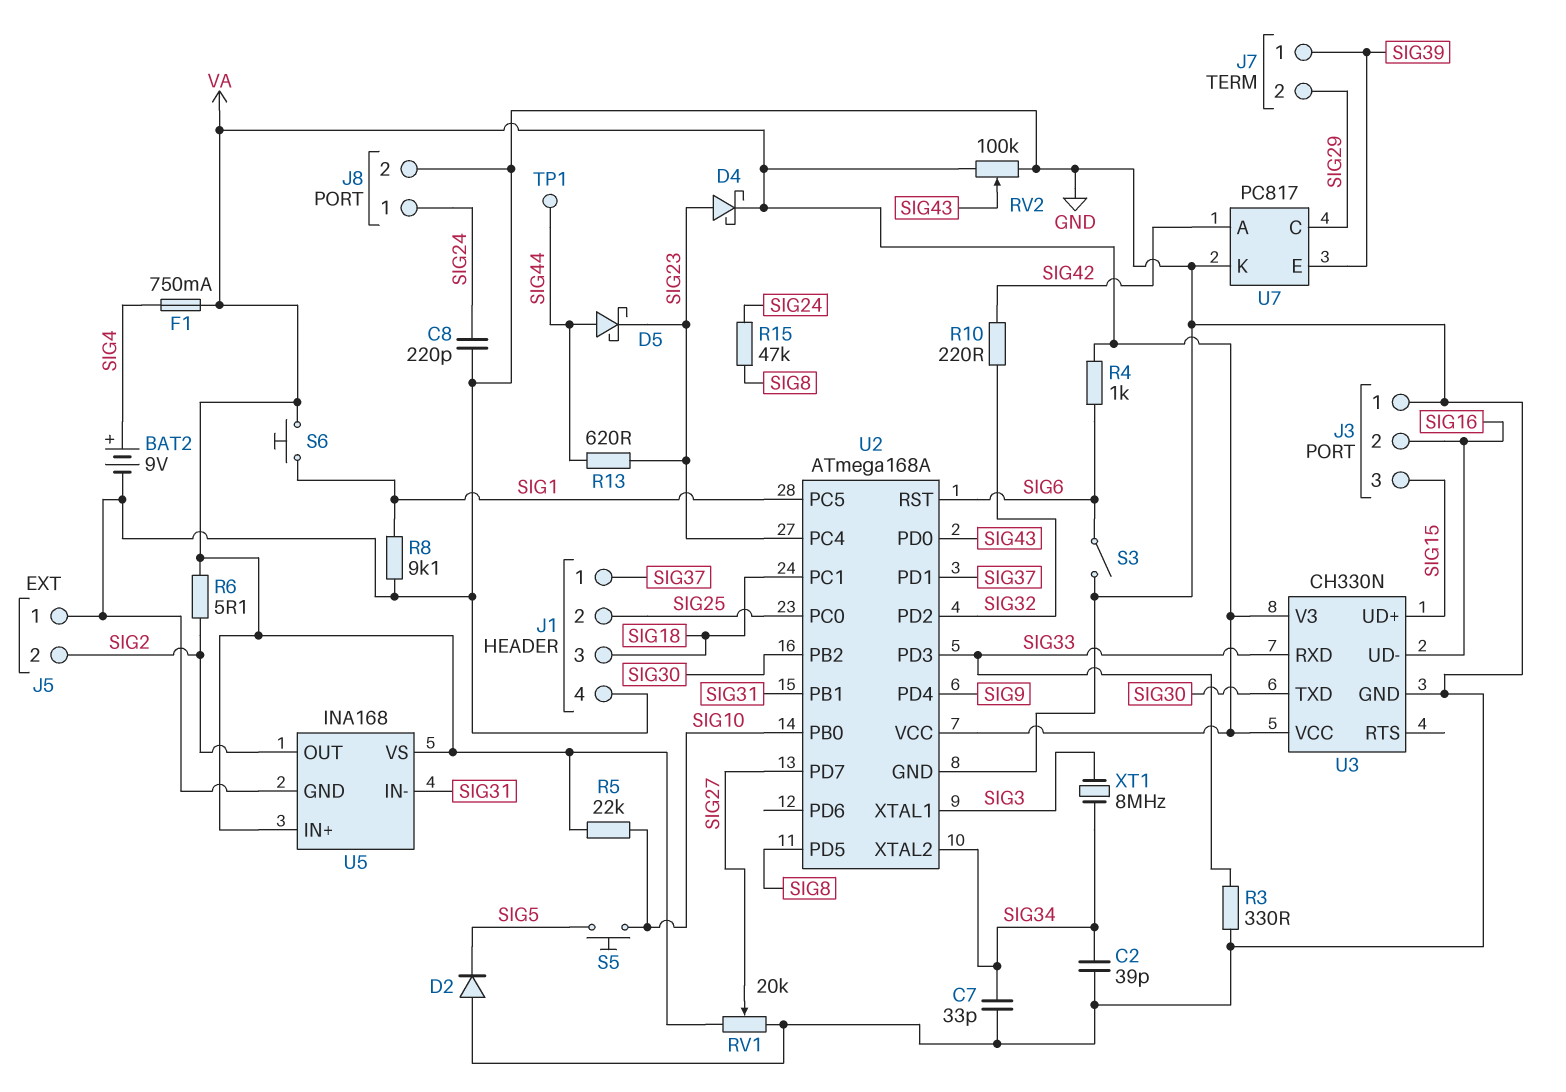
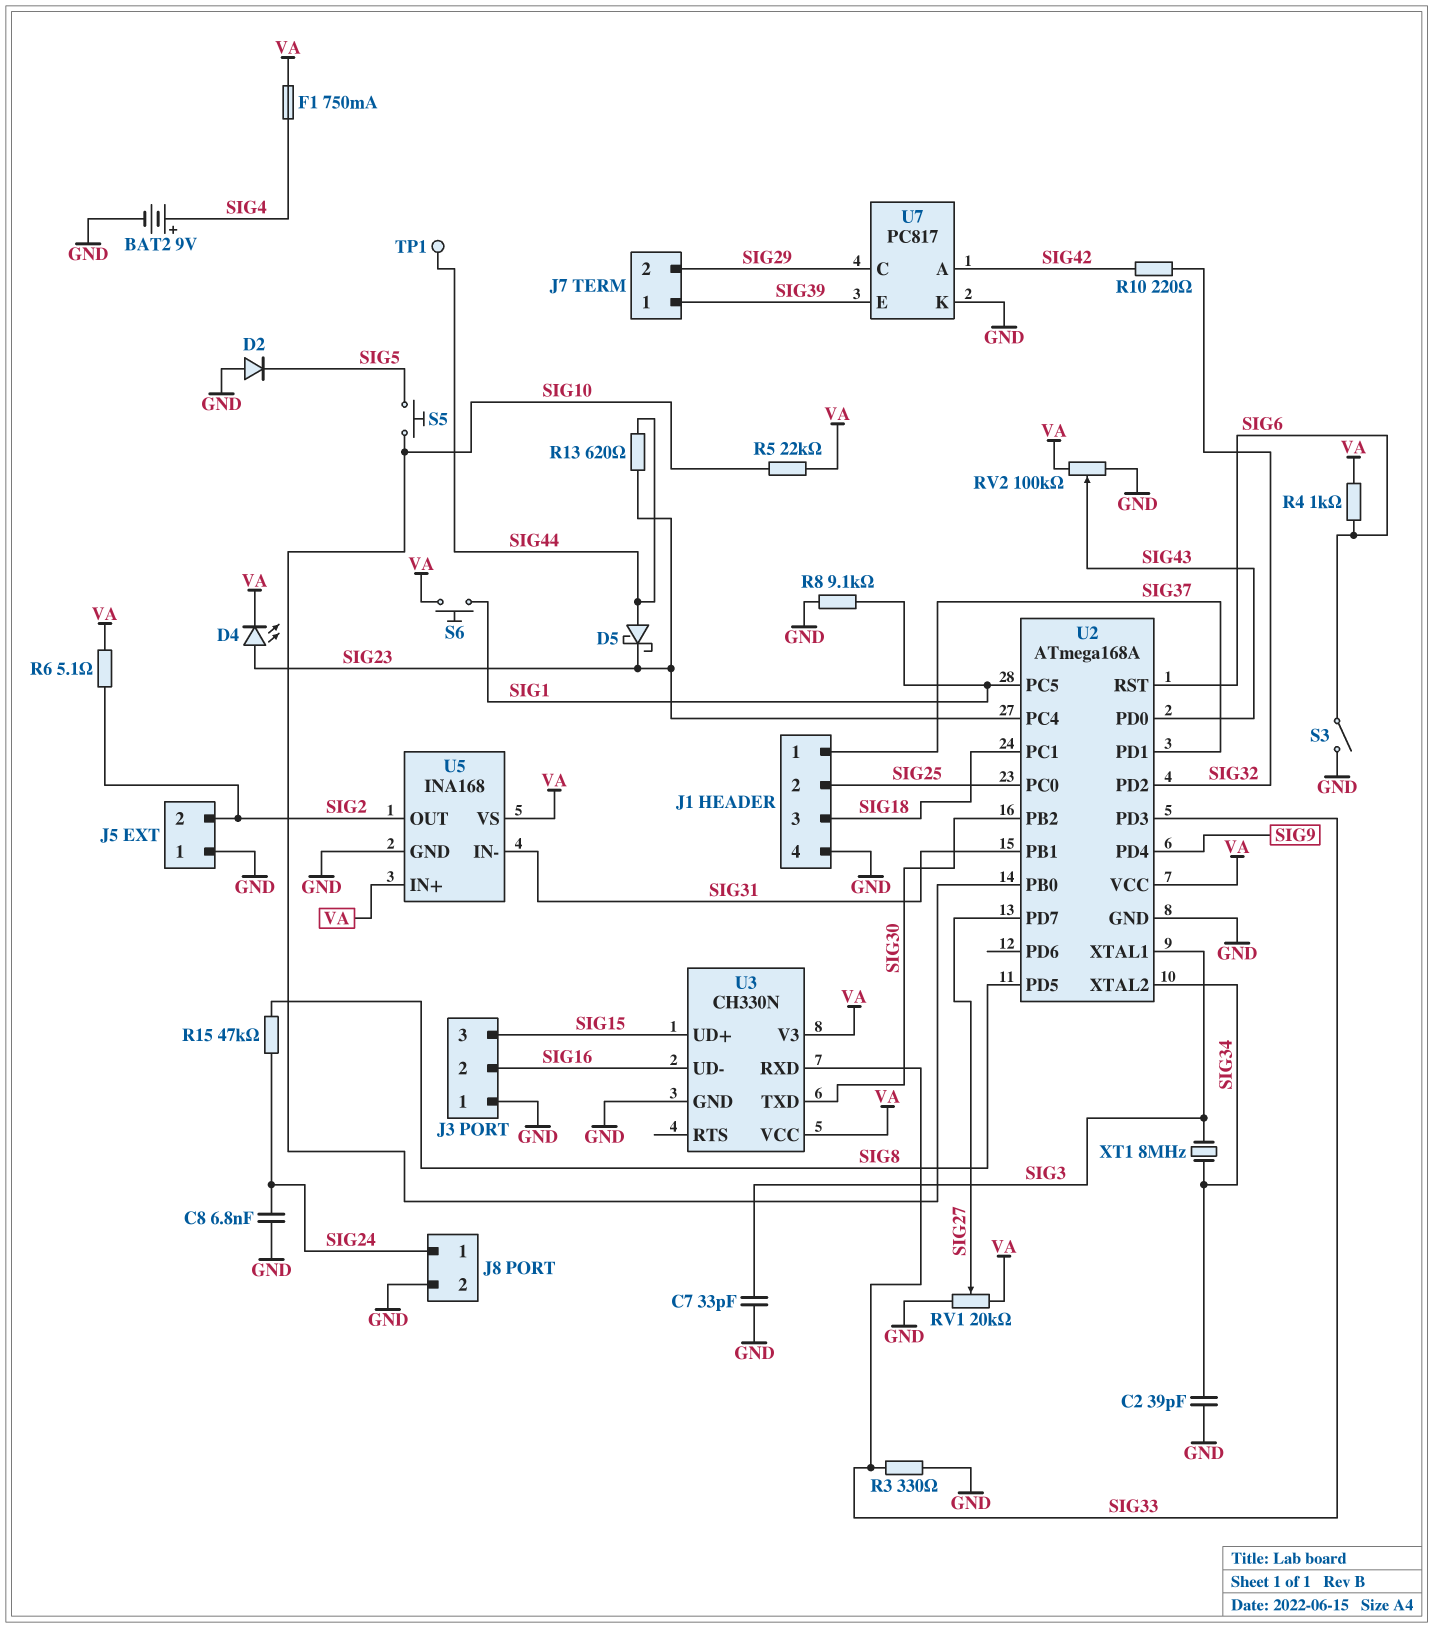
C7: 33pF (GND, SIG34) -> 33pF (GND, SIG3)
C8: 220pF (GND, SIG24) -> 6.8nF (GND, SIG24)
D4: schottky (A SIG23, K VA) -> LED (A SIG23, K VA)

